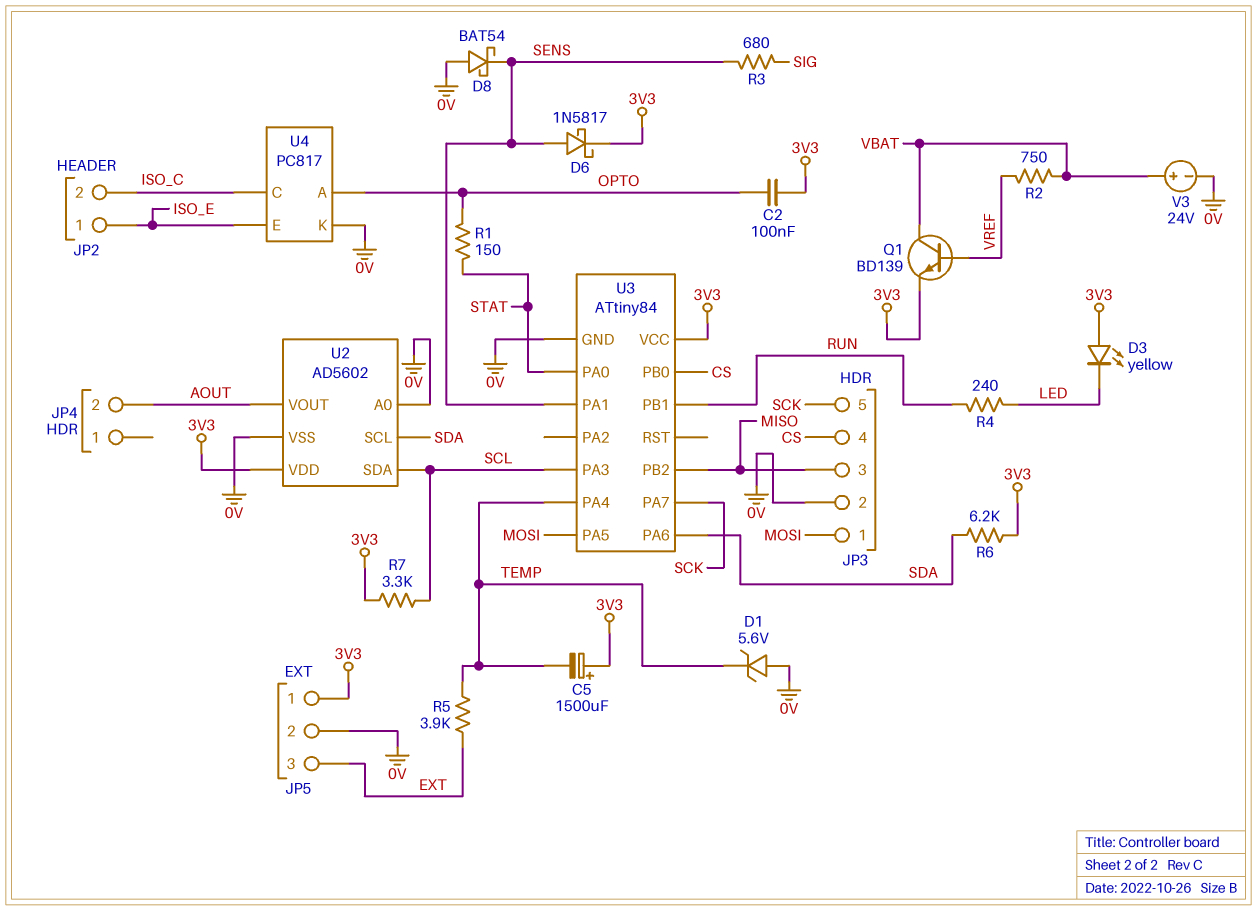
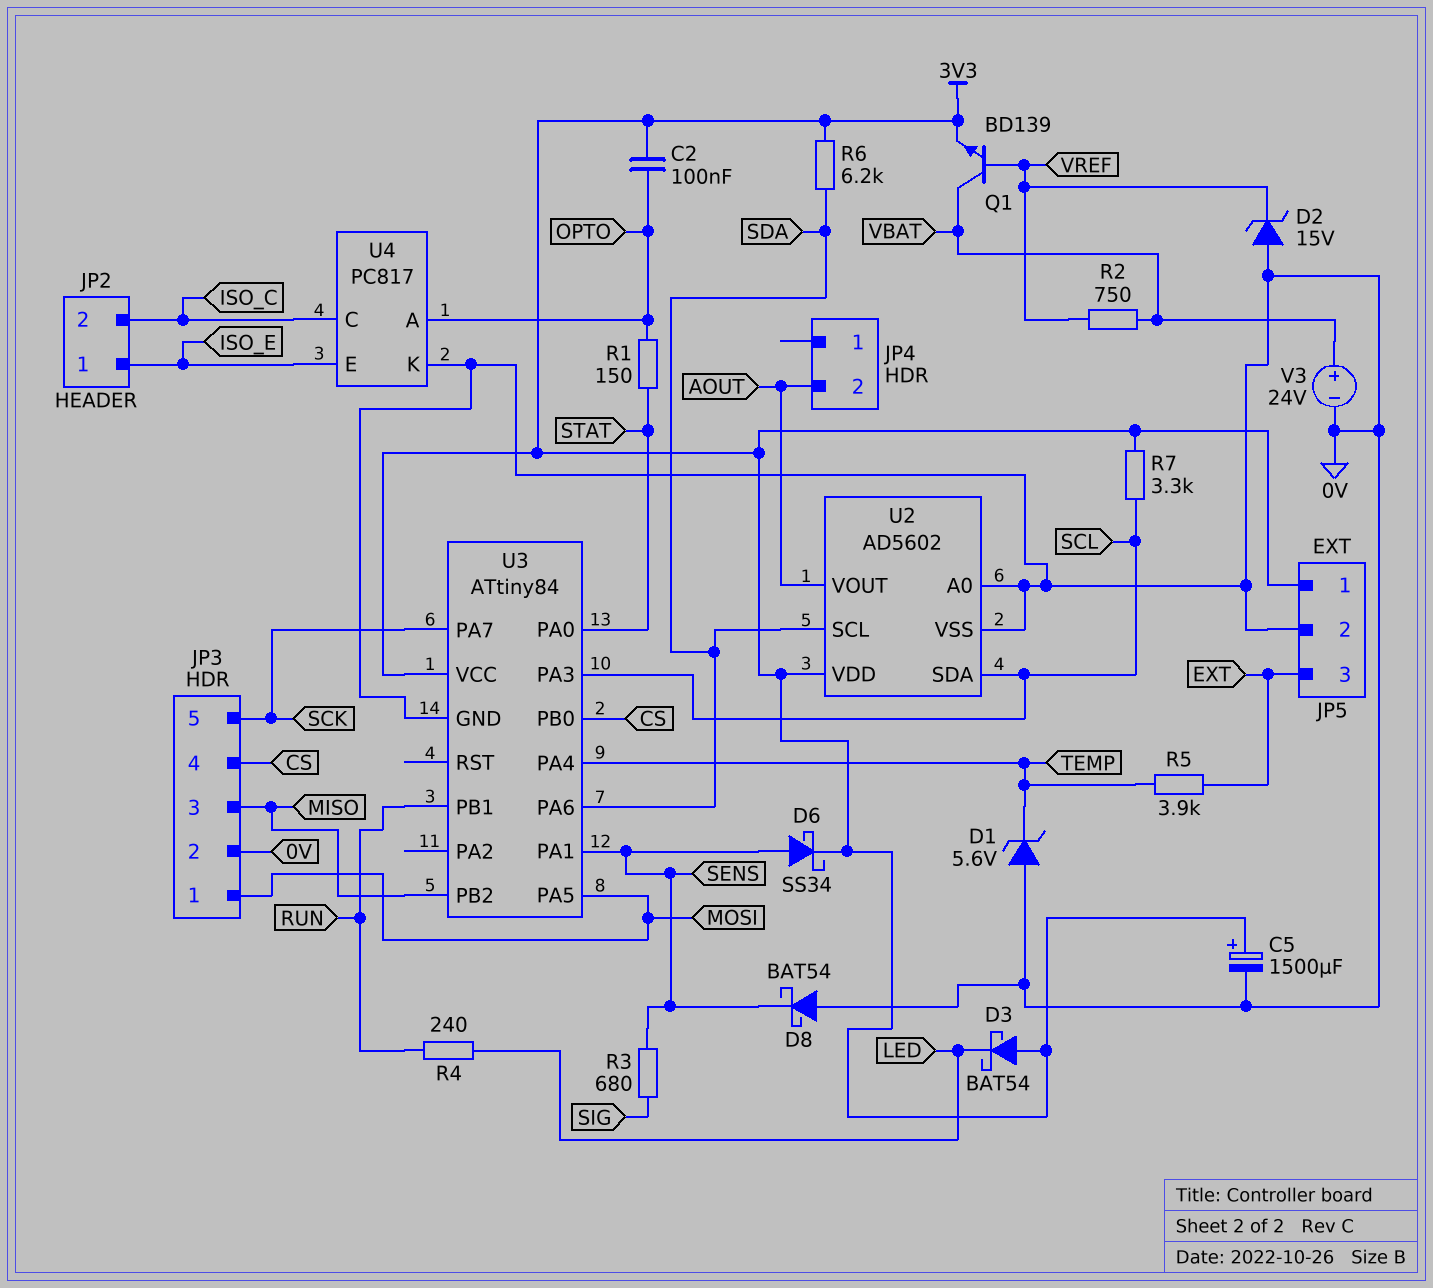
C5: 1500uF (plus 3V3, minus TEMP) -> 1500uF (plus 3V3, minus 0V)
D2: none -> zener 15V (A 0V, K VREF)
D3: LED yellow (A 3V3, K LED) -> schottky BAT54 (A 3V3, K LED)
D6: schottky 1N5817 (A SENS, K 3V3) -> schottky SS34 (A SENS, K 3V3)

